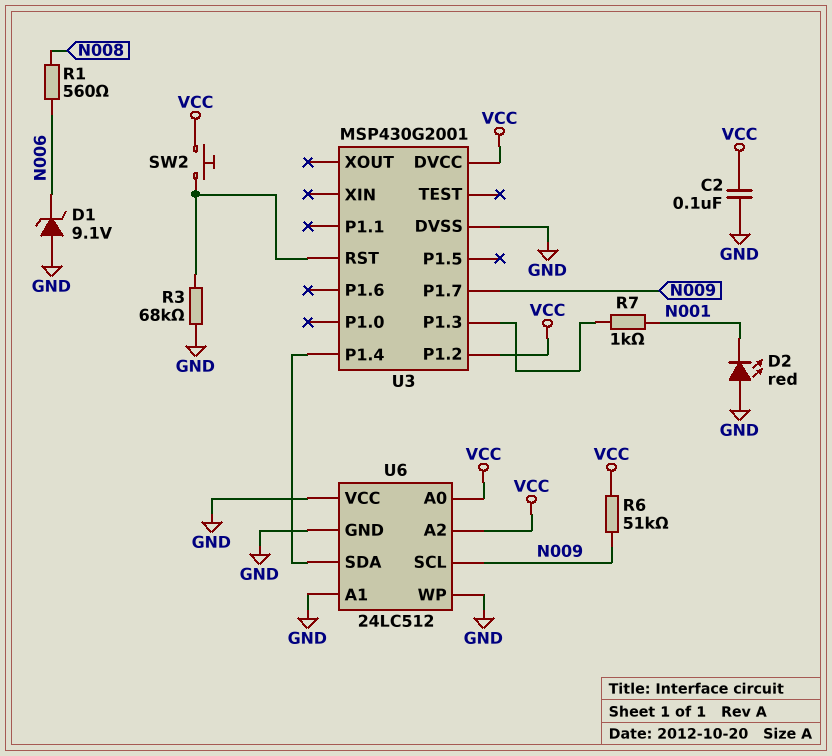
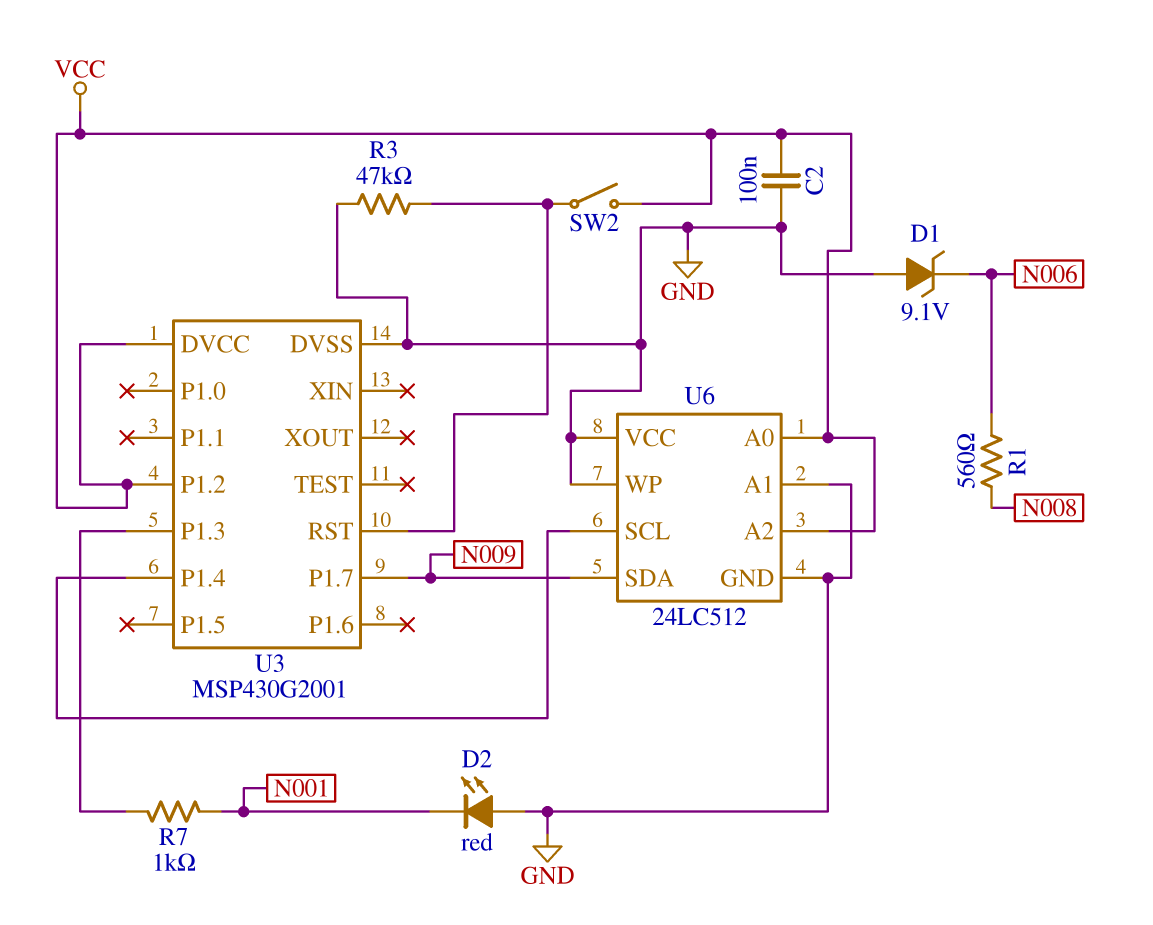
R3: 68k (GND, U3/RST) -> 47k (GND, U3/RST)
R6: 51k (N009, VCC) -> none
SW2: button (U3/RST, VCC) -> switch (U3/RST, VCC)
U6 pin SCL: N009 -> U3/P1.4
U6 pin SDA: U3/P1.4 -> N009

